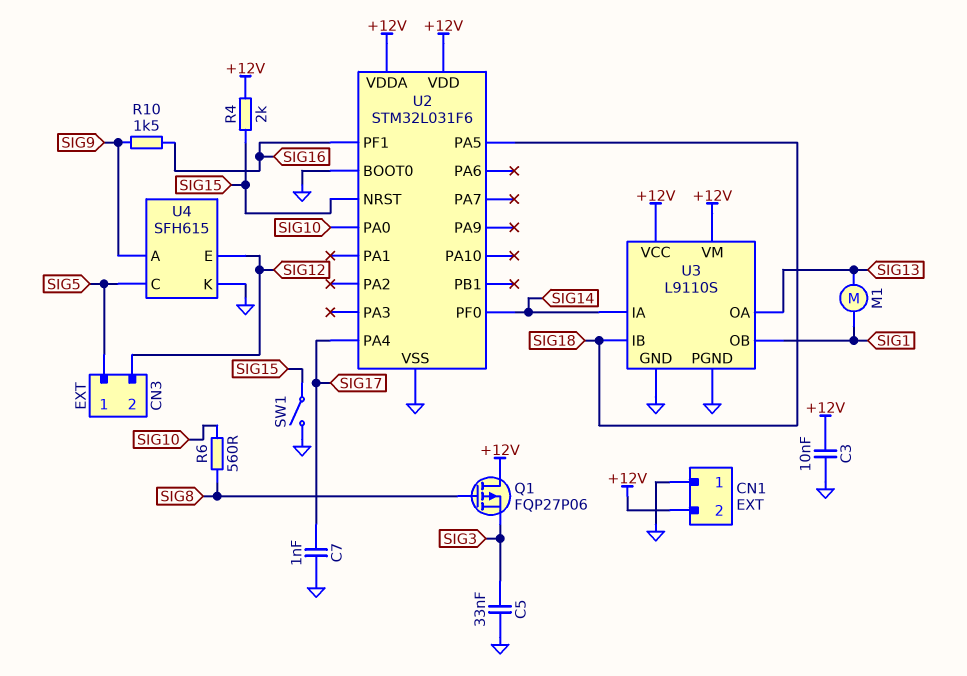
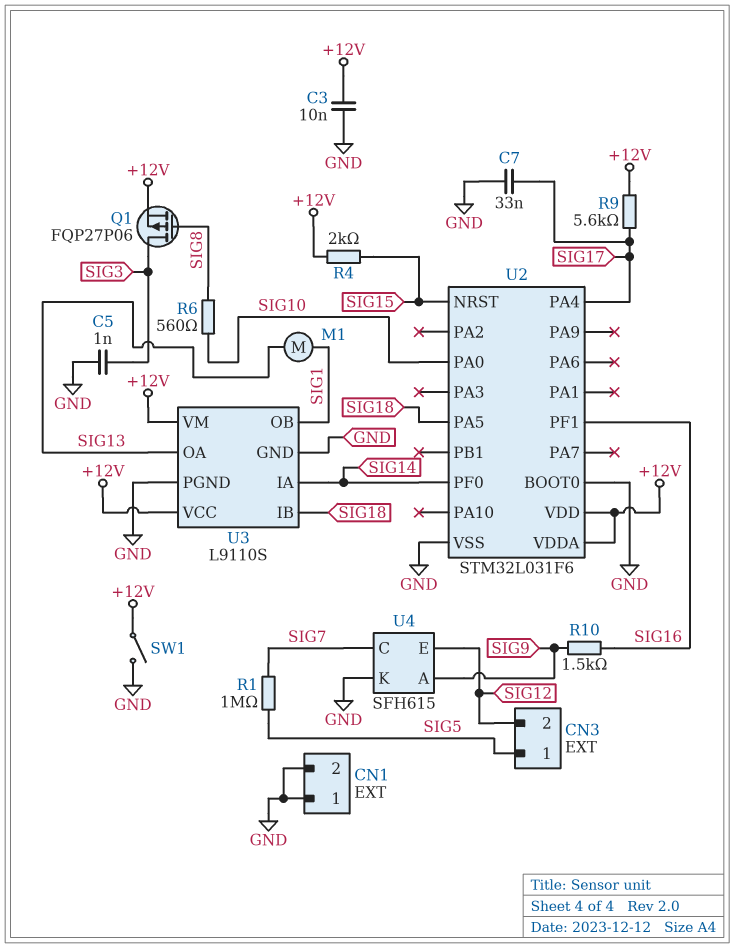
C5: 33nF (GND, SIG3) -> 1nF (GND, SIG3)
C7: 1nF (GND, SIG17) -> 33nF (GND, SIG17)
CN1 pin 2: +12V -> GND
Q1: PMOS FQP27P06 (G SIG8, D +12V, S SIG3) -> PMOS FQP27P06 (G SIG8, D SIG3, S +12V)
R1: none -> 1M (SIG5, SIG7)
R9: none -> 5.6k (+12V, SIG17)
SW1: switch (GND, SIG15) -> switch (+12V, GND)
U4 pin C: SIG5 -> SIG7

